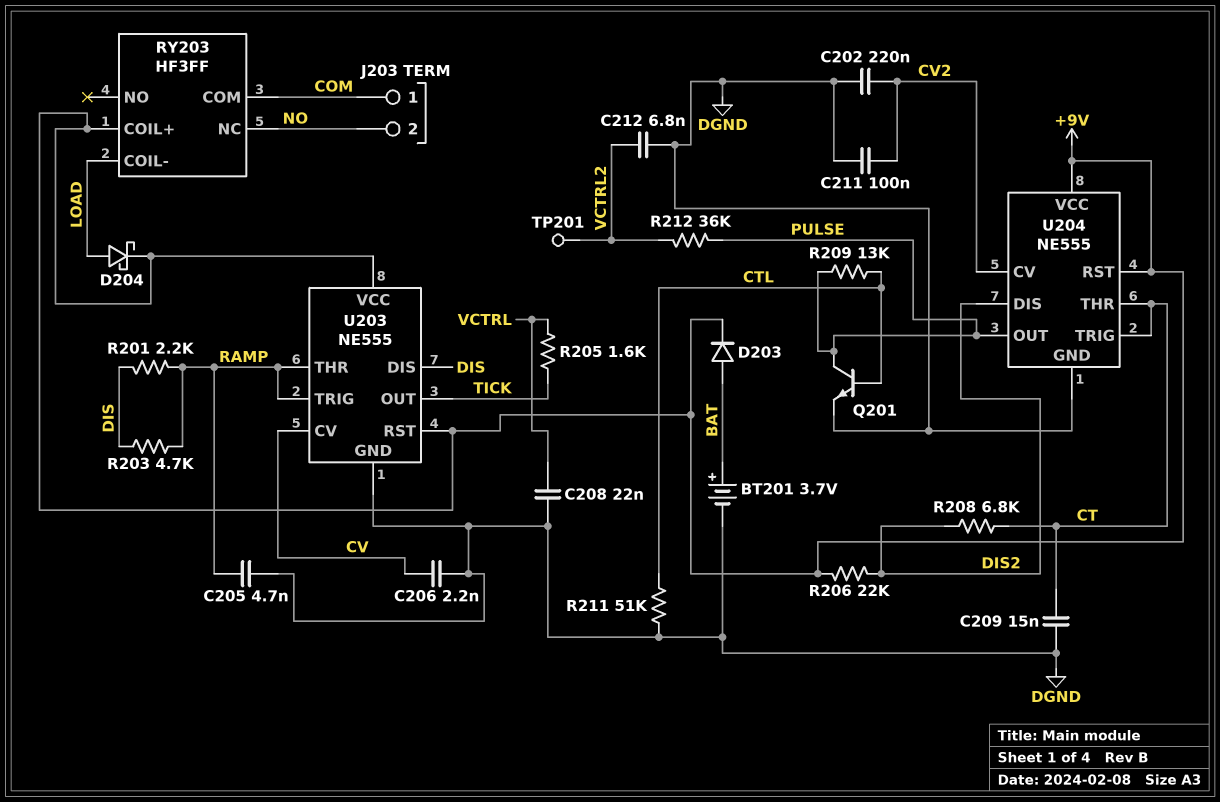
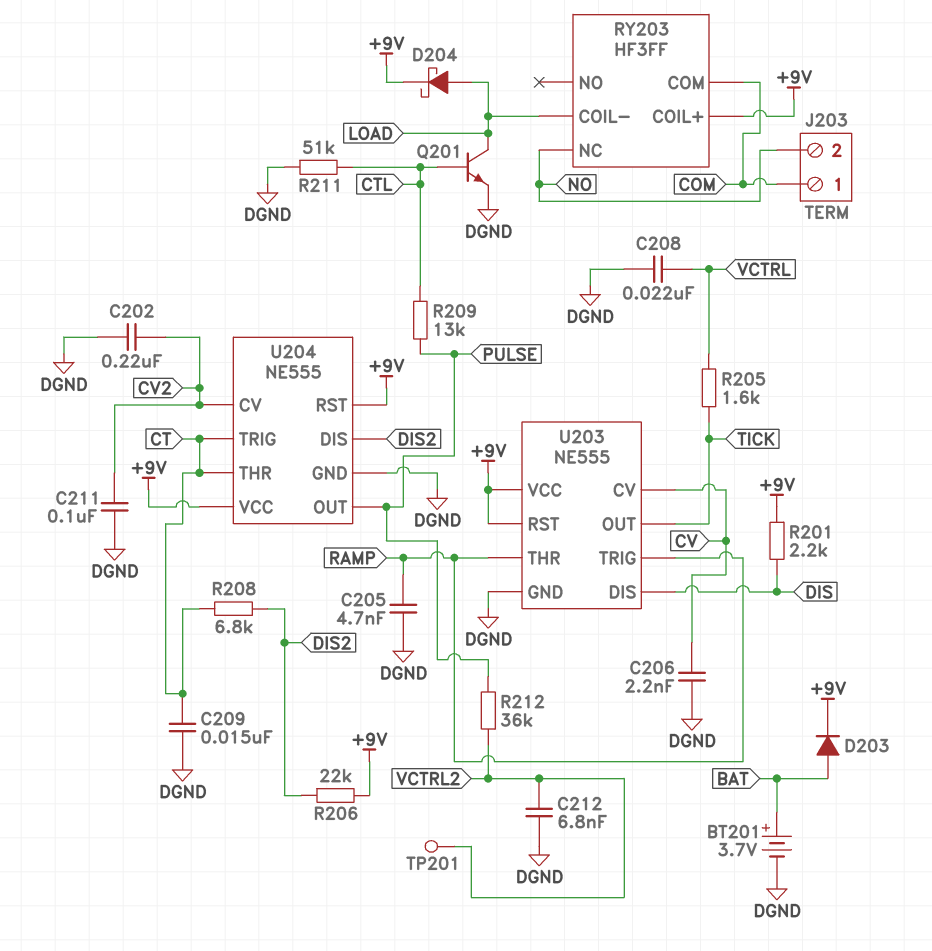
Q201: NPN (B CTL, C PULSE, E DGND) -> NPN (B CTL, C LOAD, E DGND)
R201: 2.2k (DIS, RAMP) -> 2.2k (+9V, DIS)
R203: 4.7k (DIS, RAMP) -> none

